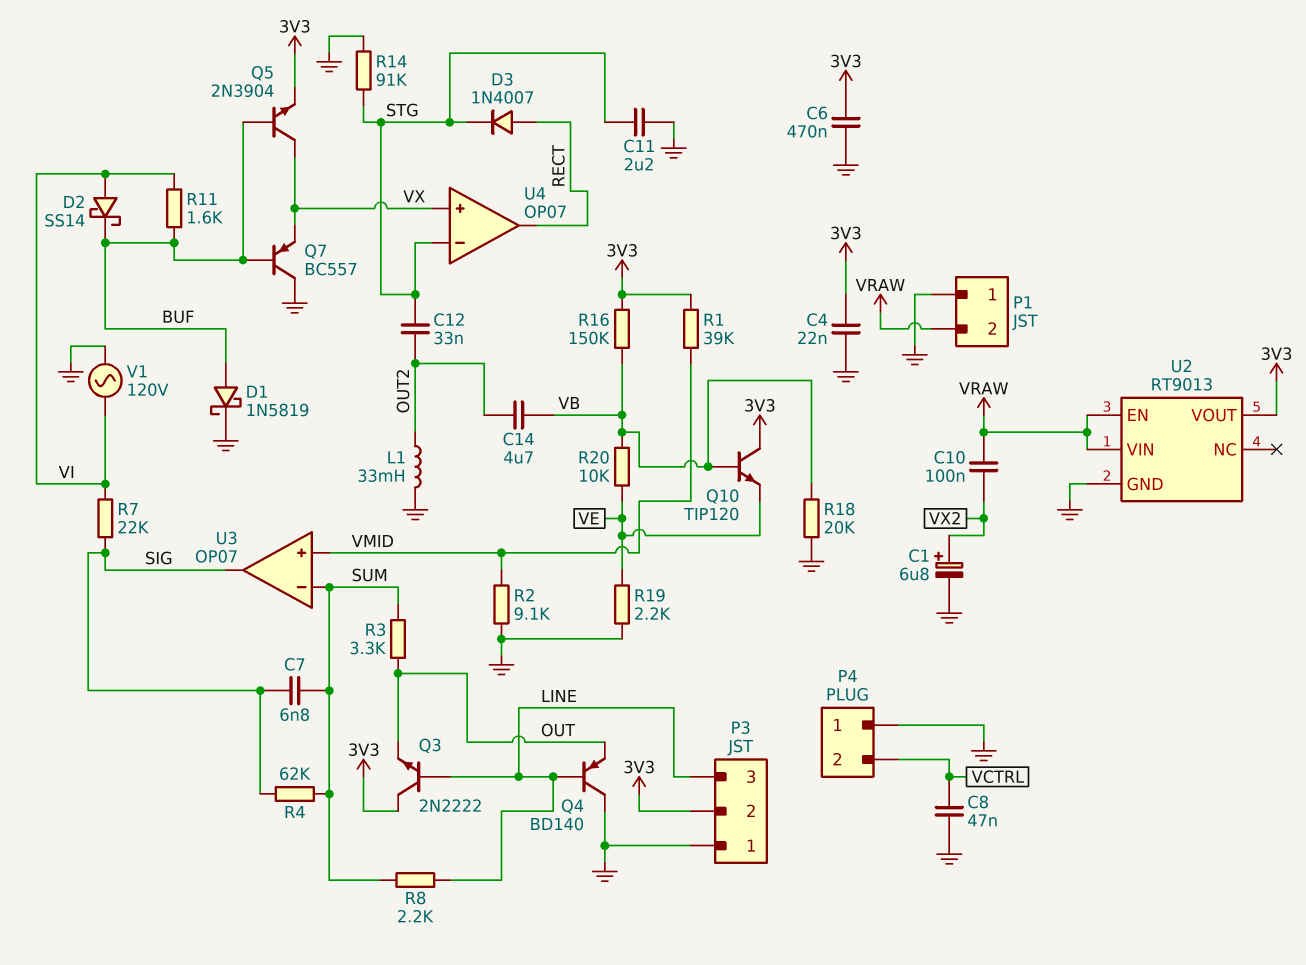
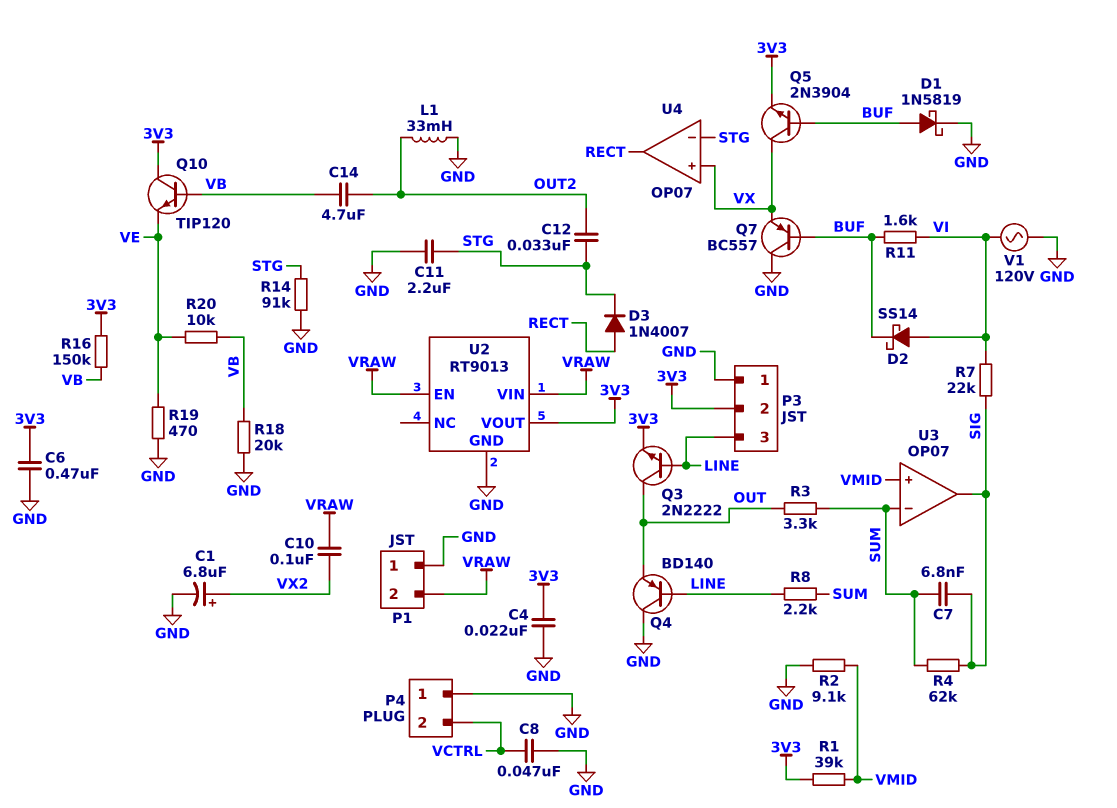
Q3: NPN 2N2222 (B LINE, C 3V3, E OUT) -> NPN 2N2222 (B LINE, C OUT, E 3V3)
R19: 2.2k (GND, VE) -> 470 (GND, VE)

